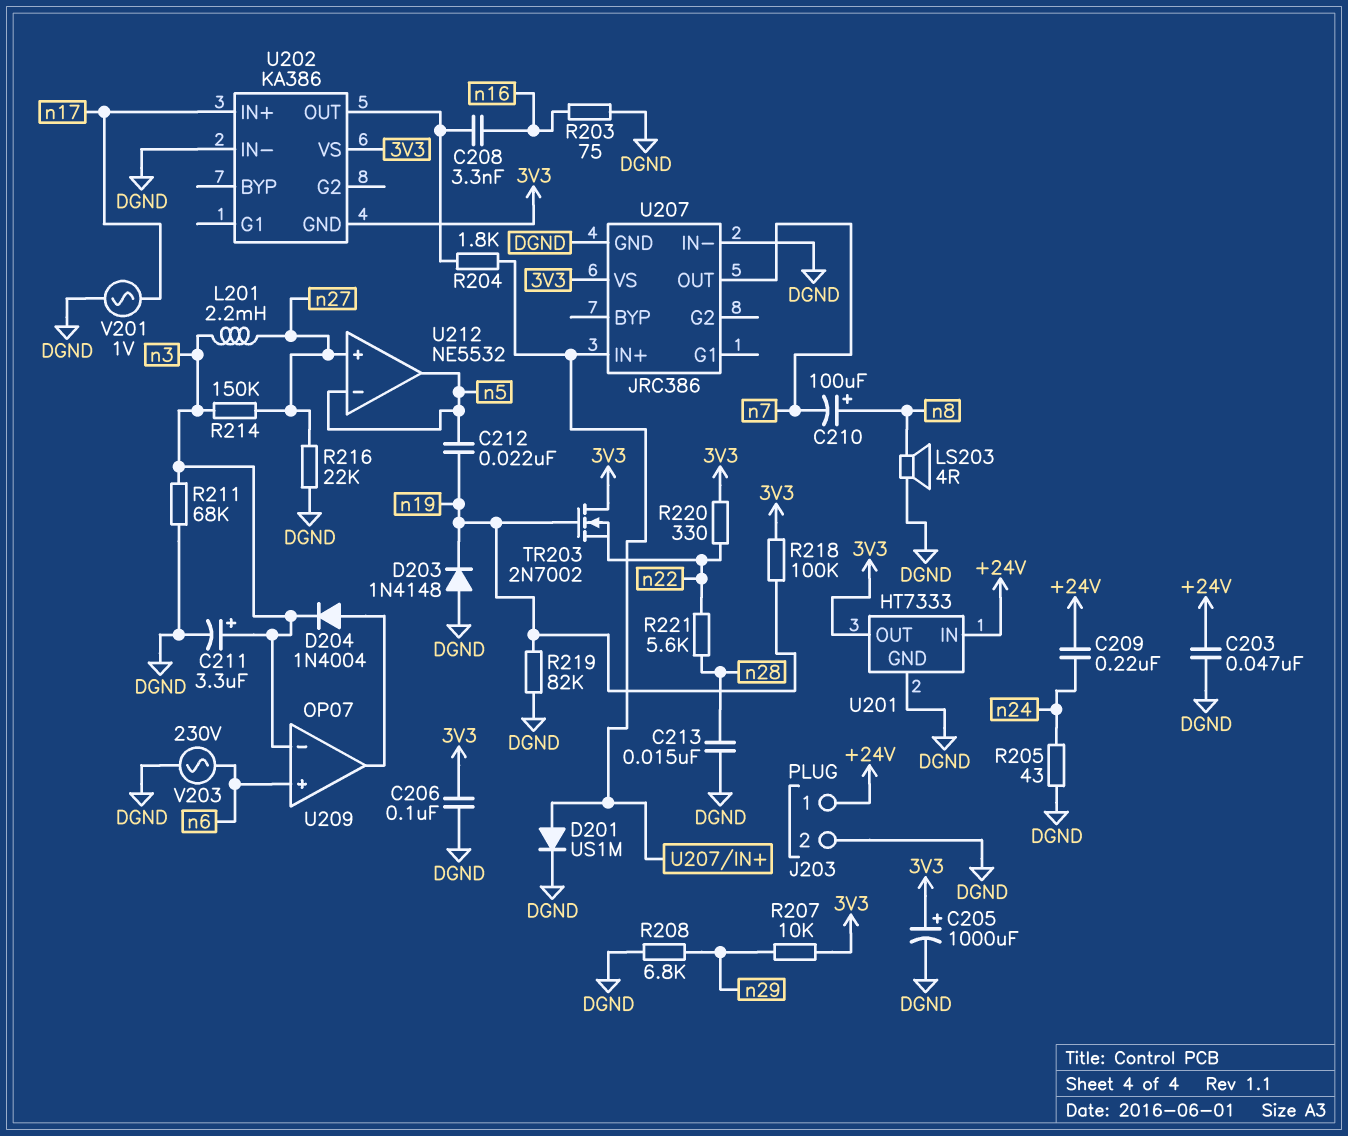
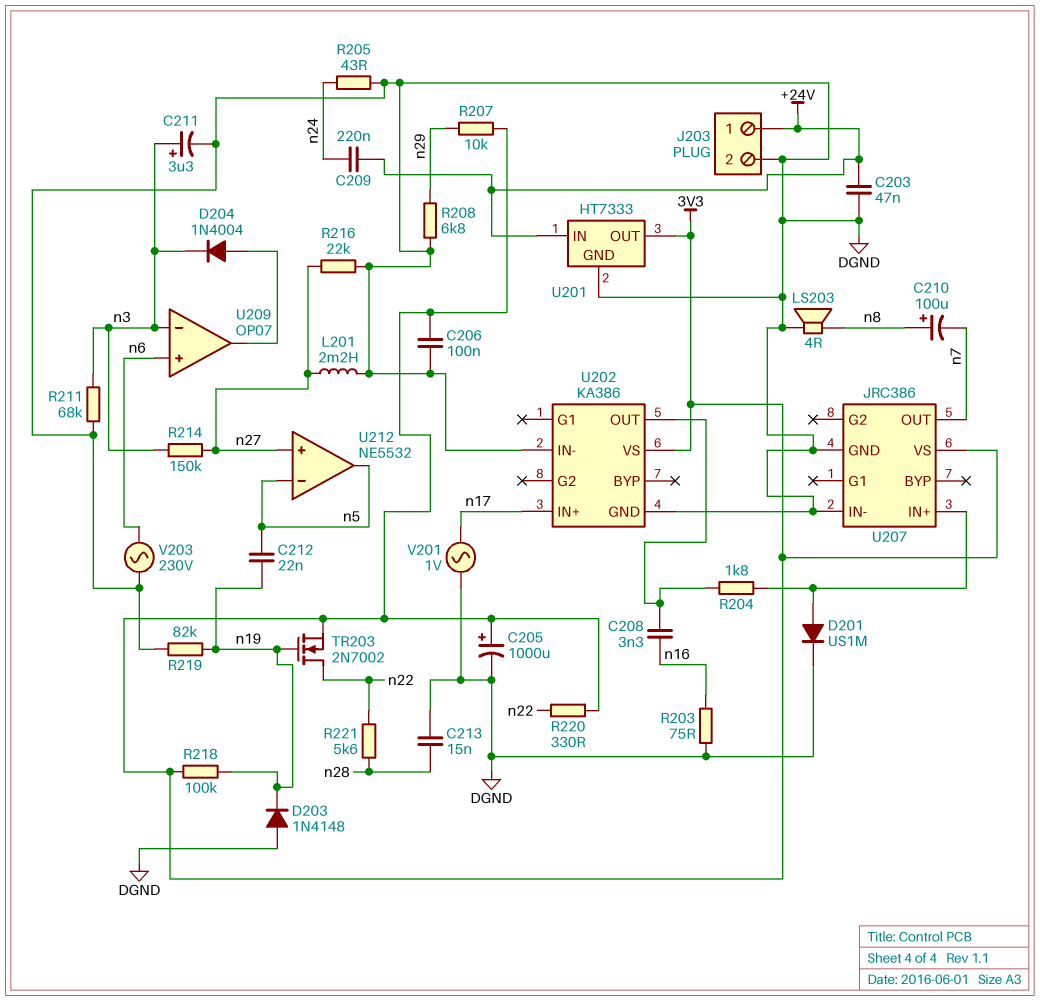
L201: 2.2mH (n3, n27) -> 2.2mH (DGND, n27)
TR203: NMOS 2N7002 (G n19, D 3V3, S n22) -> NMOS 2N7002 (G n19, D n22, S 3V3)
U202 pin GND: 3V3 -> DGND

